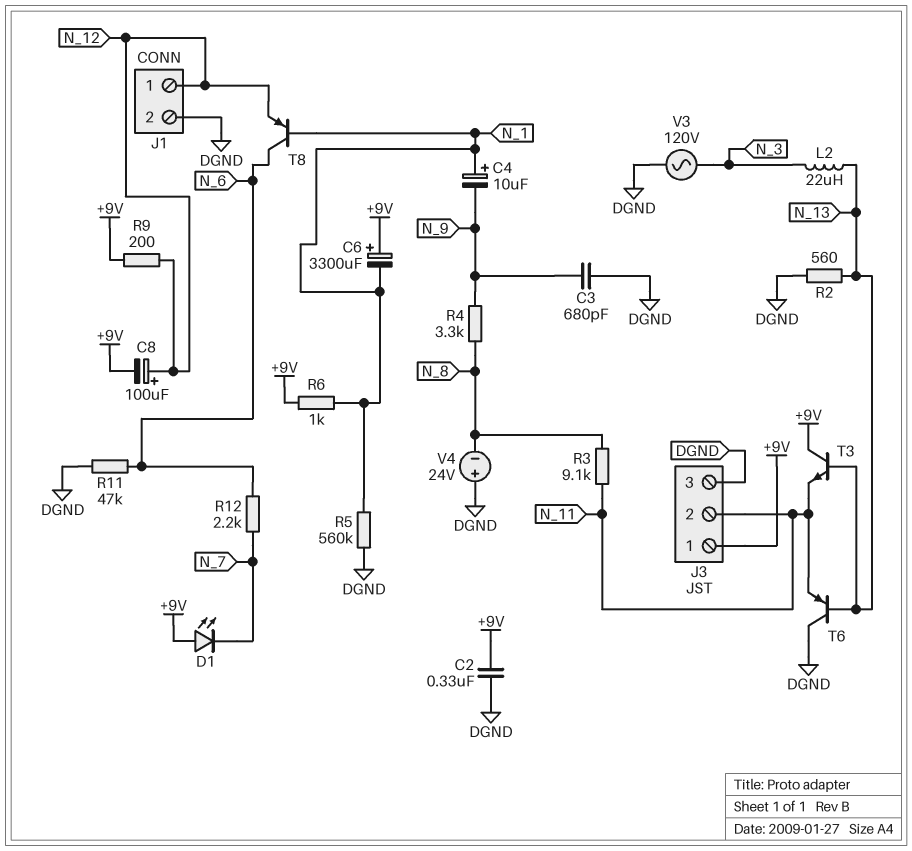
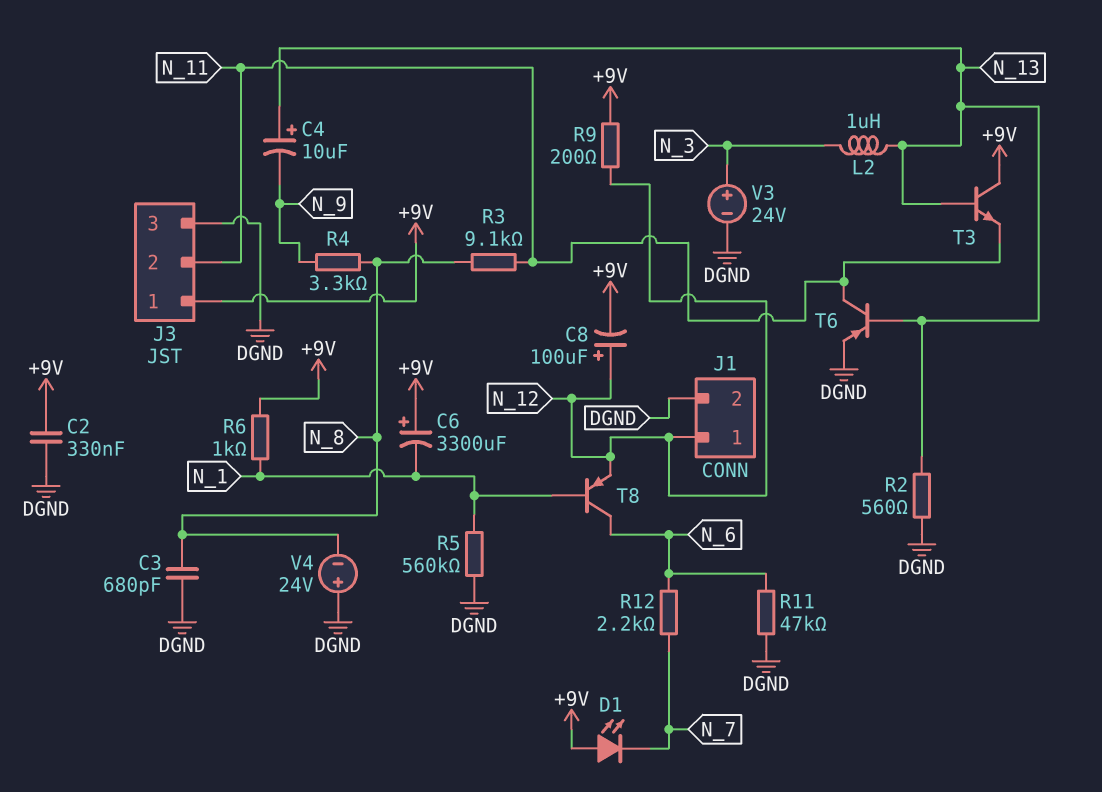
C3: 680pF (DGND, N_9) -> 680pF (DGND, N_8)
C4: 10uF (plus N_1, minus N_9) -> 10uF (plus N_13, minus N_9)
L2: 22uH (N_3, N_13) -> 1uH (N_3, N_13)
T6: PNP (B N_13, C DGND, E N_11) -> PNP (B N_13, C N_11, E DGND)
V3: AC 120V (DGND, N_3) -> 24V (plus N_3, minus DGND)

